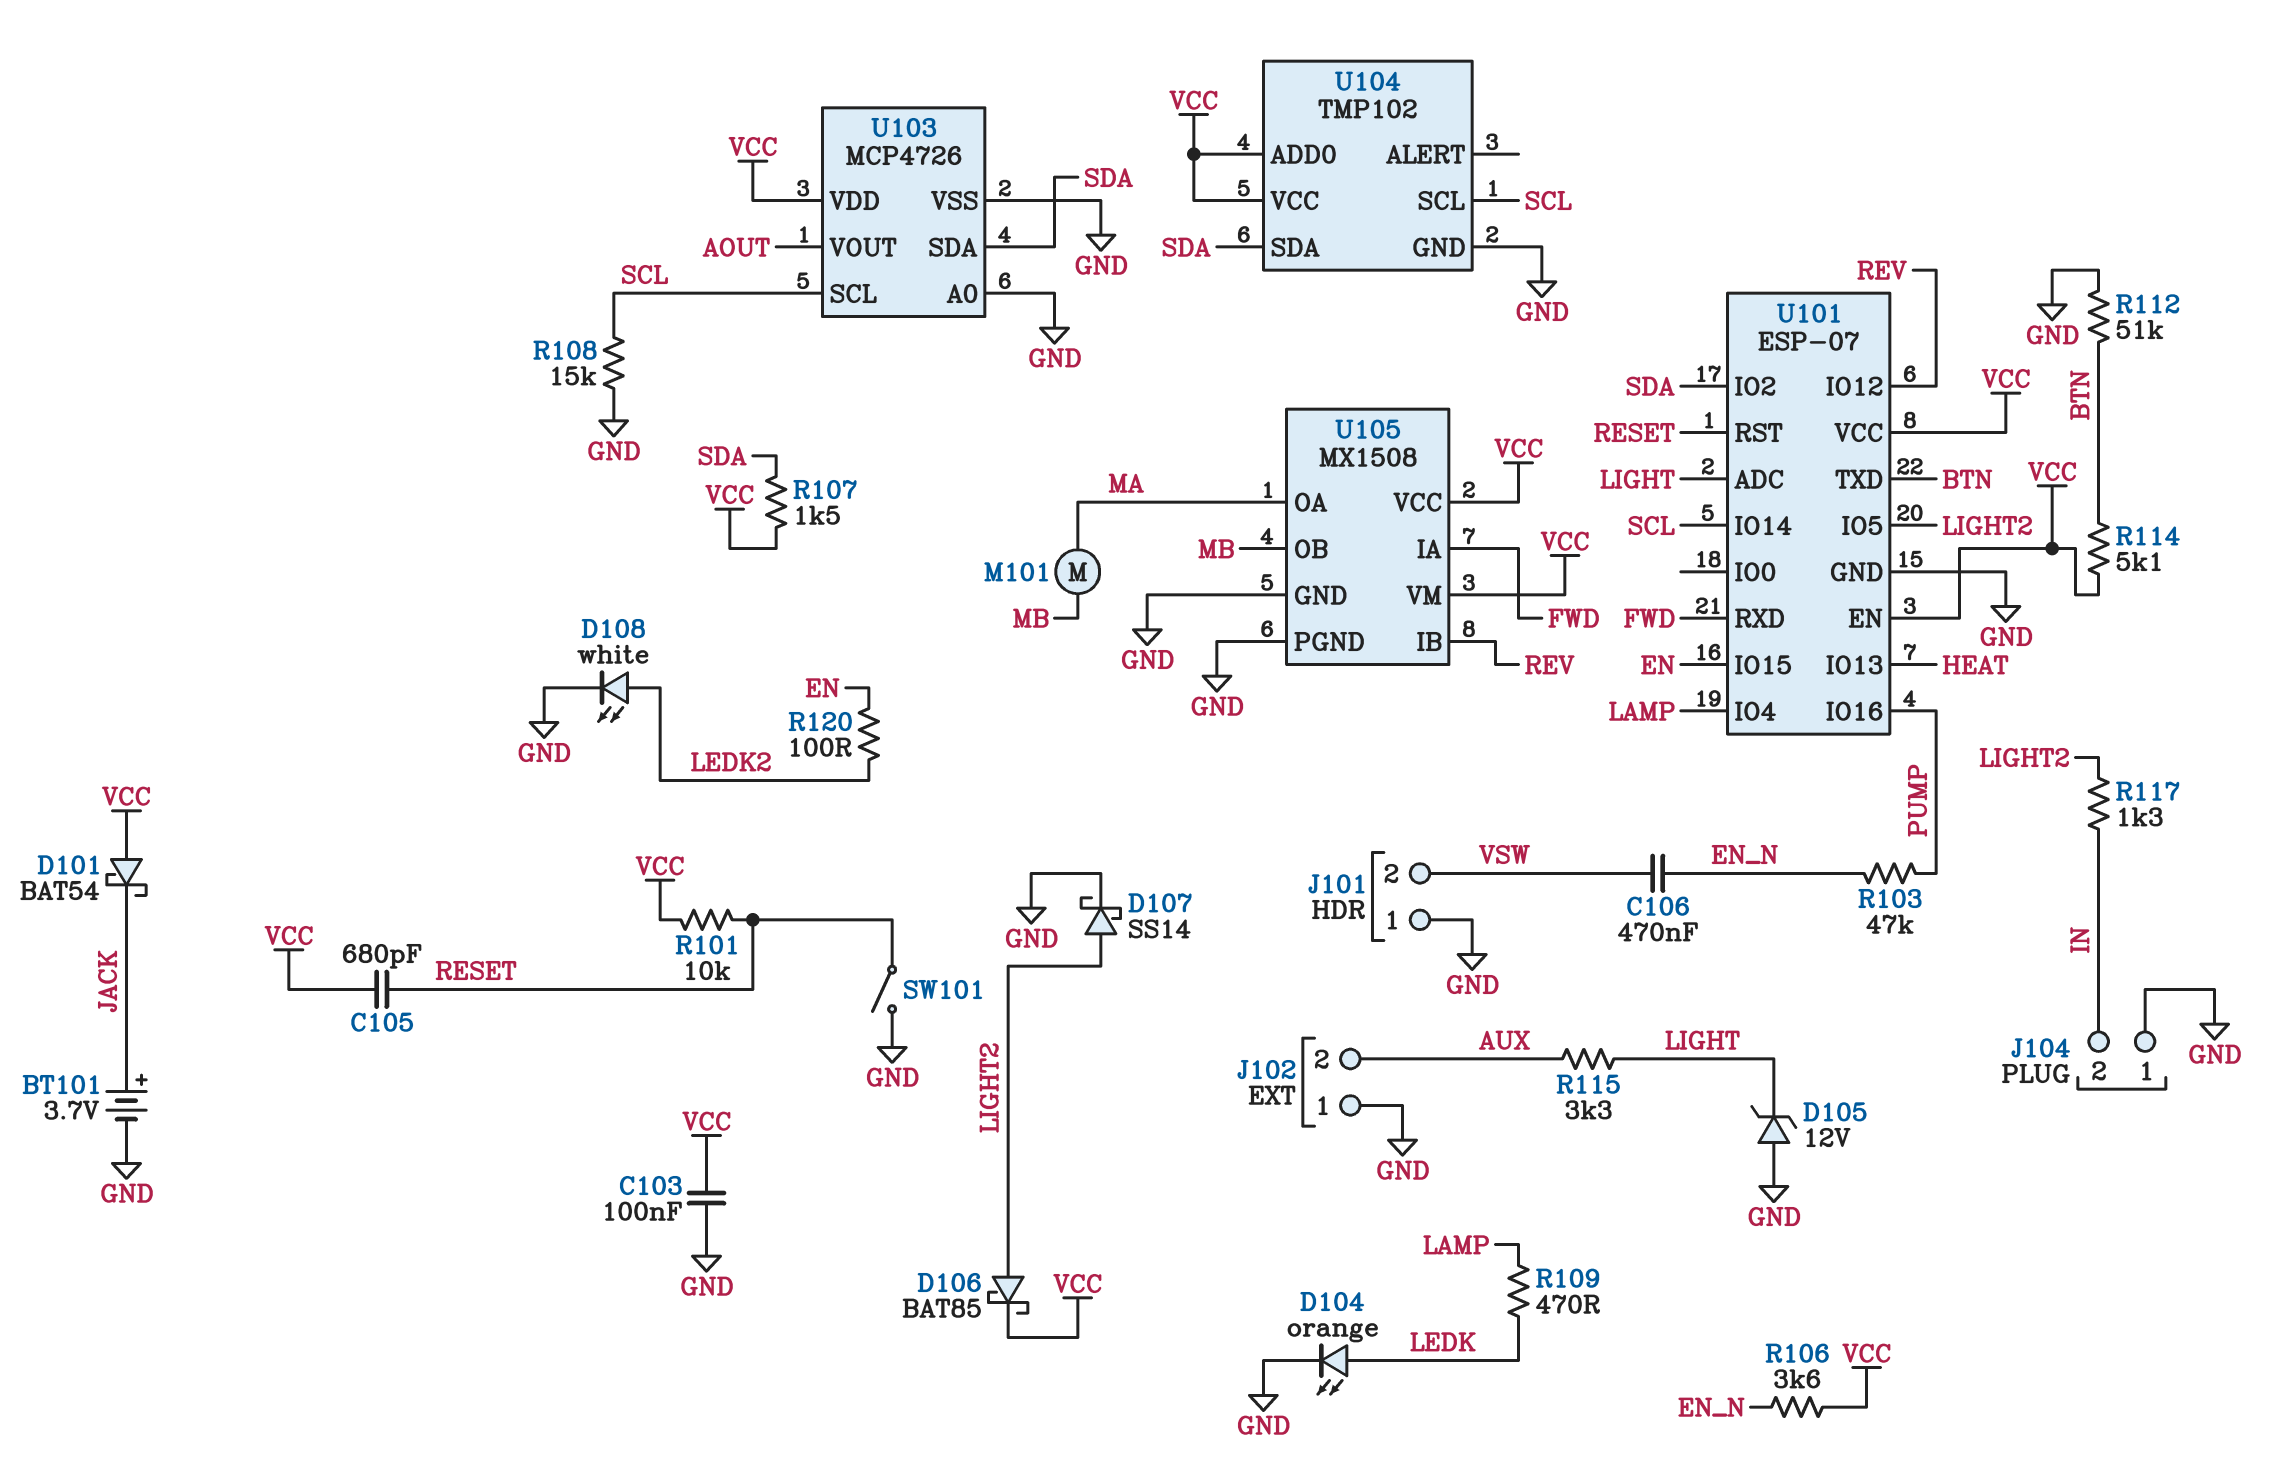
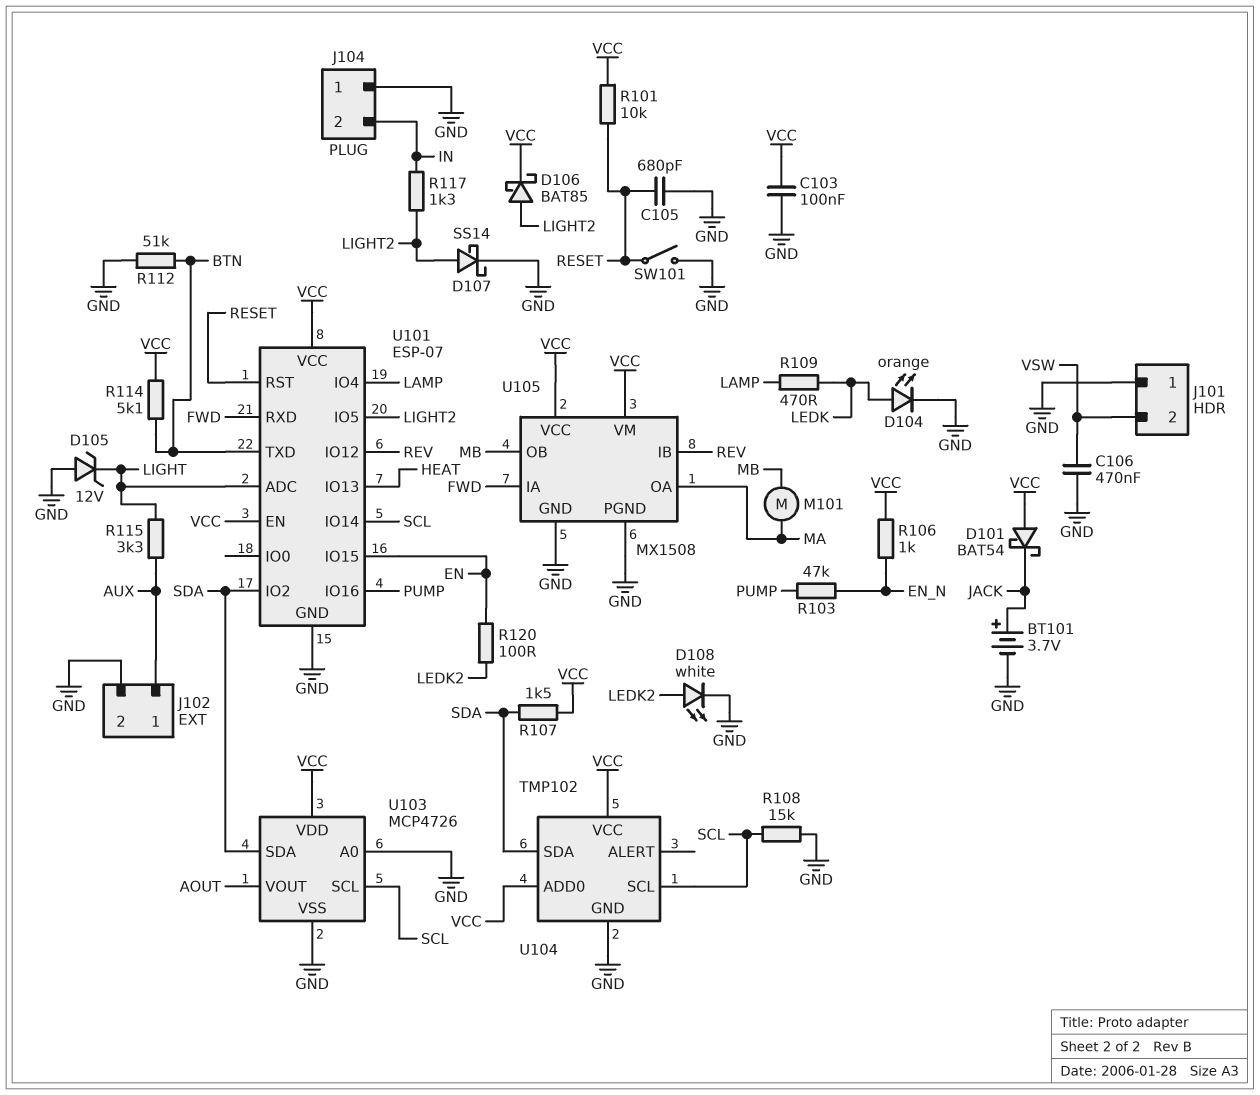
C105: 680pF (RESET, VCC) -> 680pF (GND, RESET)
C106: 470nF (EN_N, VSW) -> 470nF (GND, VSW)
J102 pin 1: GND -> AUX
J102 pin 2: AUX -> GND
R106: 3.6k (EN_N, VCC) -> 1k (EN_N, VCC)

